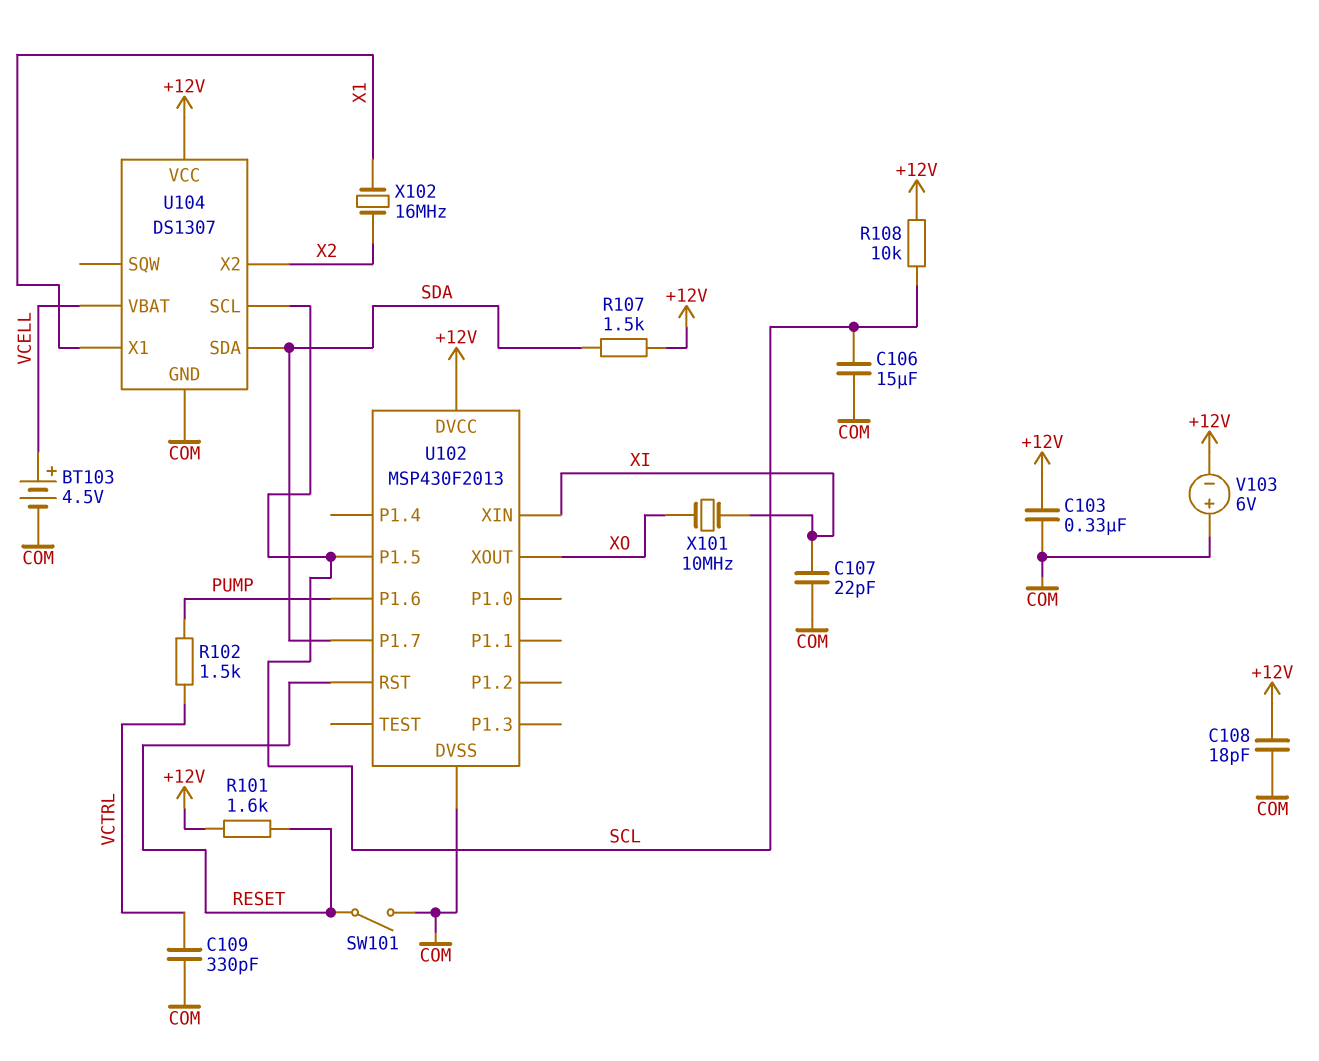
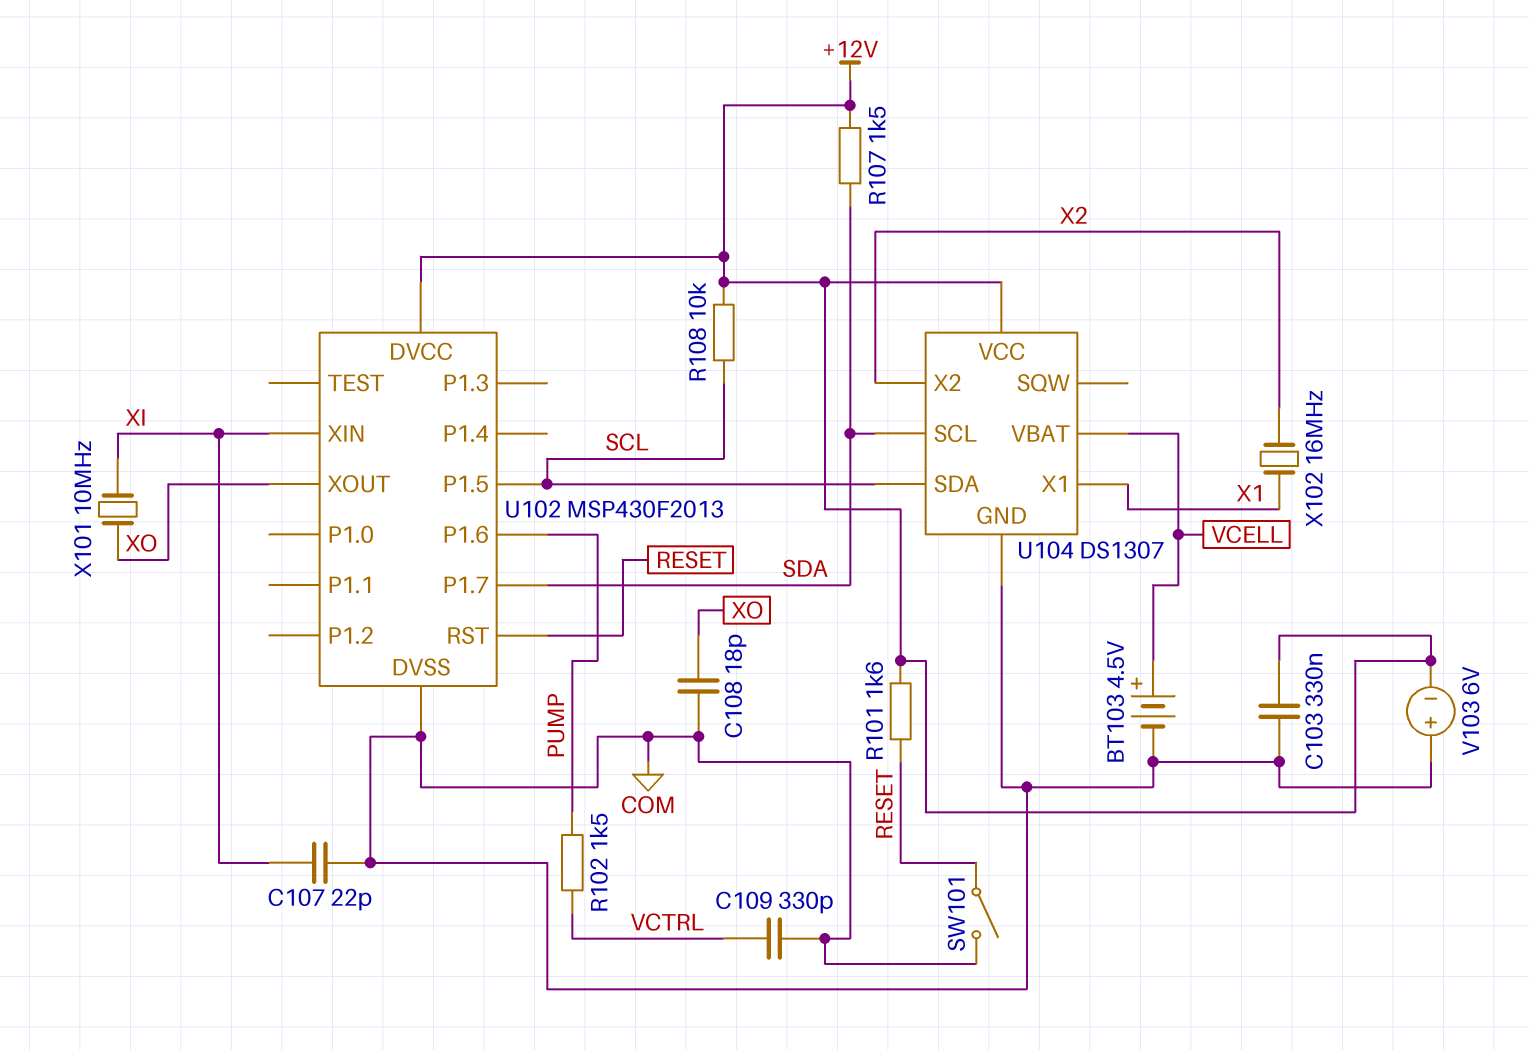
C106: 15uF (COM, SCL) -> none
C108: 18pF (+12V, COM) -> 18pF (COM, XO)
U104 pin SCL: SCL -> SDA
U104 pin SDA: SDA -> SCL

